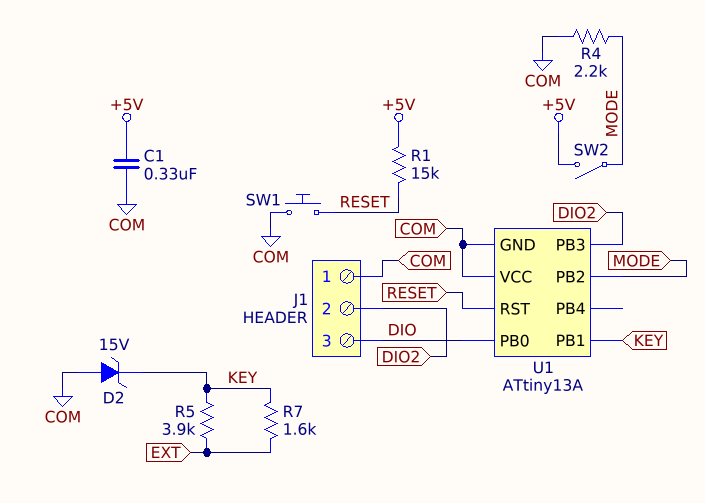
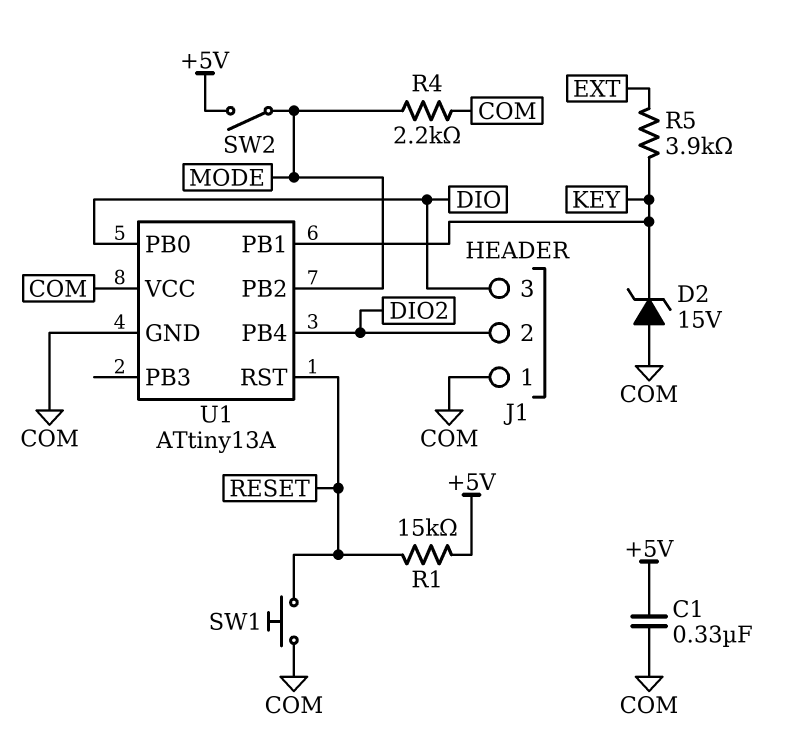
R7: 1.6k (EXT, KEY) -> none
U1 pin PB3: DIO2 -> none
U1 pin PB4: none -> DIO2

